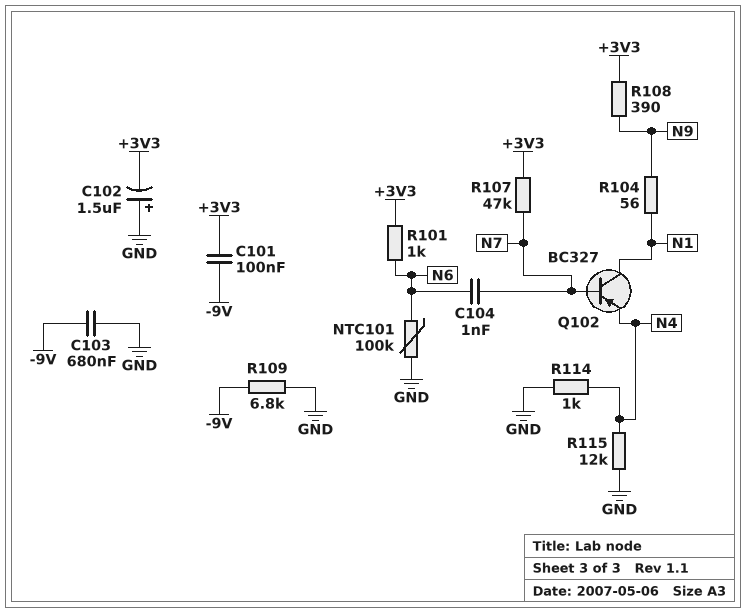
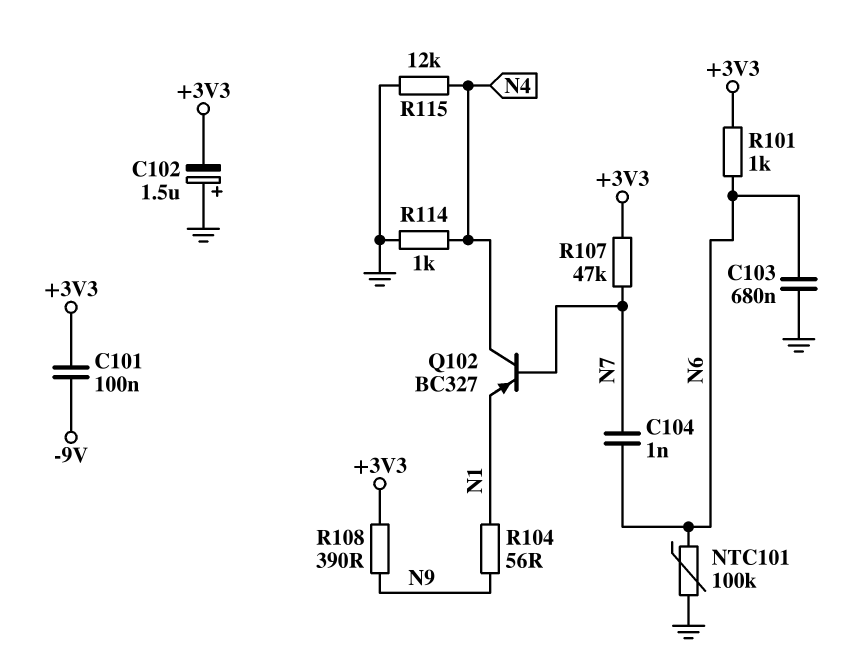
C103: 680nF (-9V, GND) -> 680nF (GND, N6)
Q102: PNP BC327 (B N7, C N1, E N4) -> PNP BC327 (B N7, C N4, E N1)
R109: 6.8k (-9V, GND) -> none

